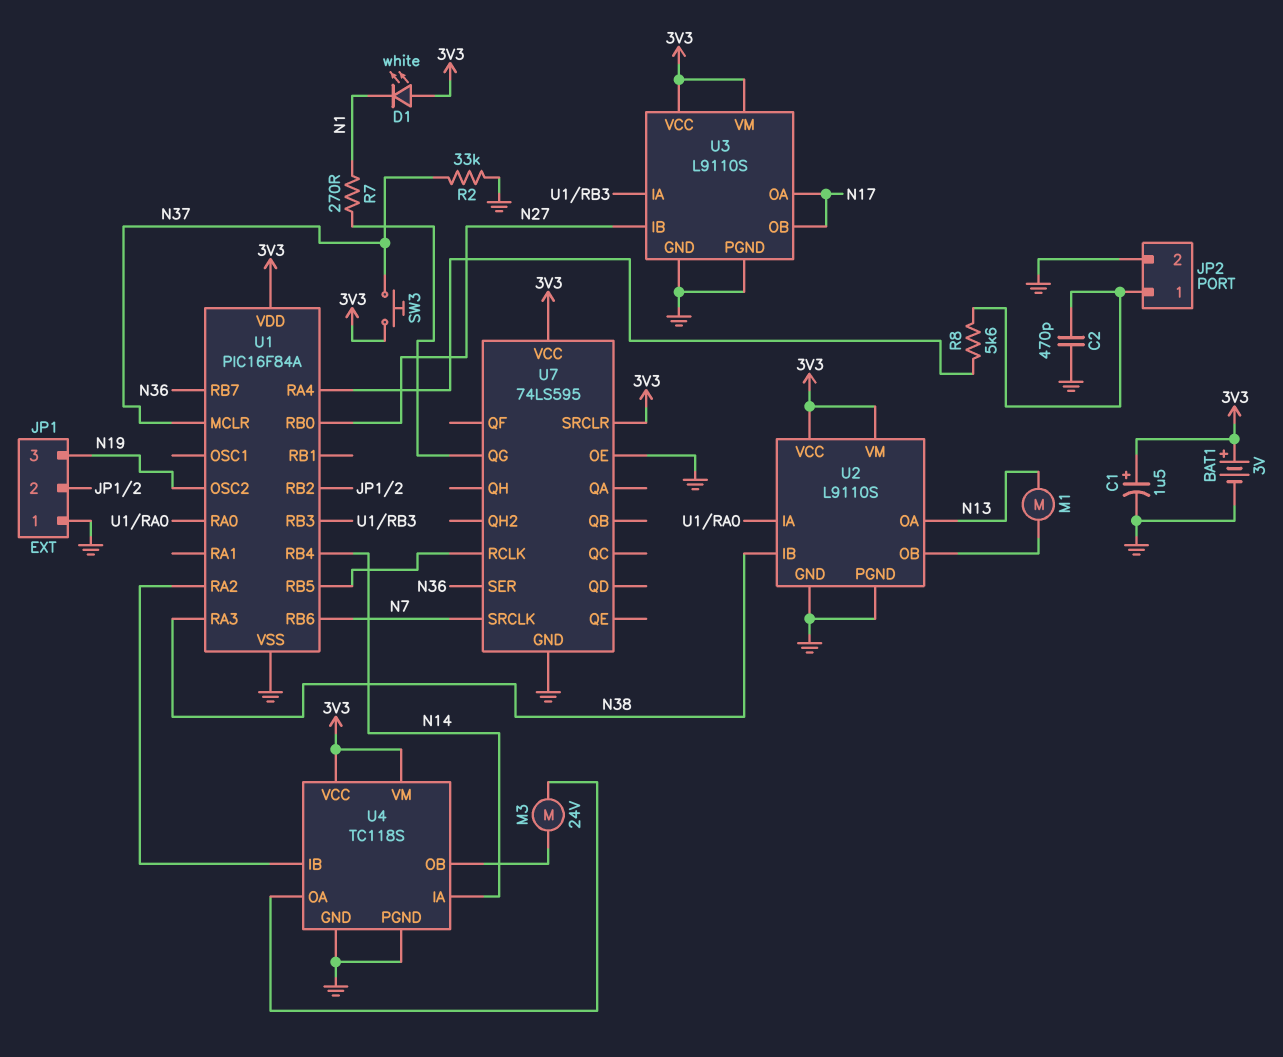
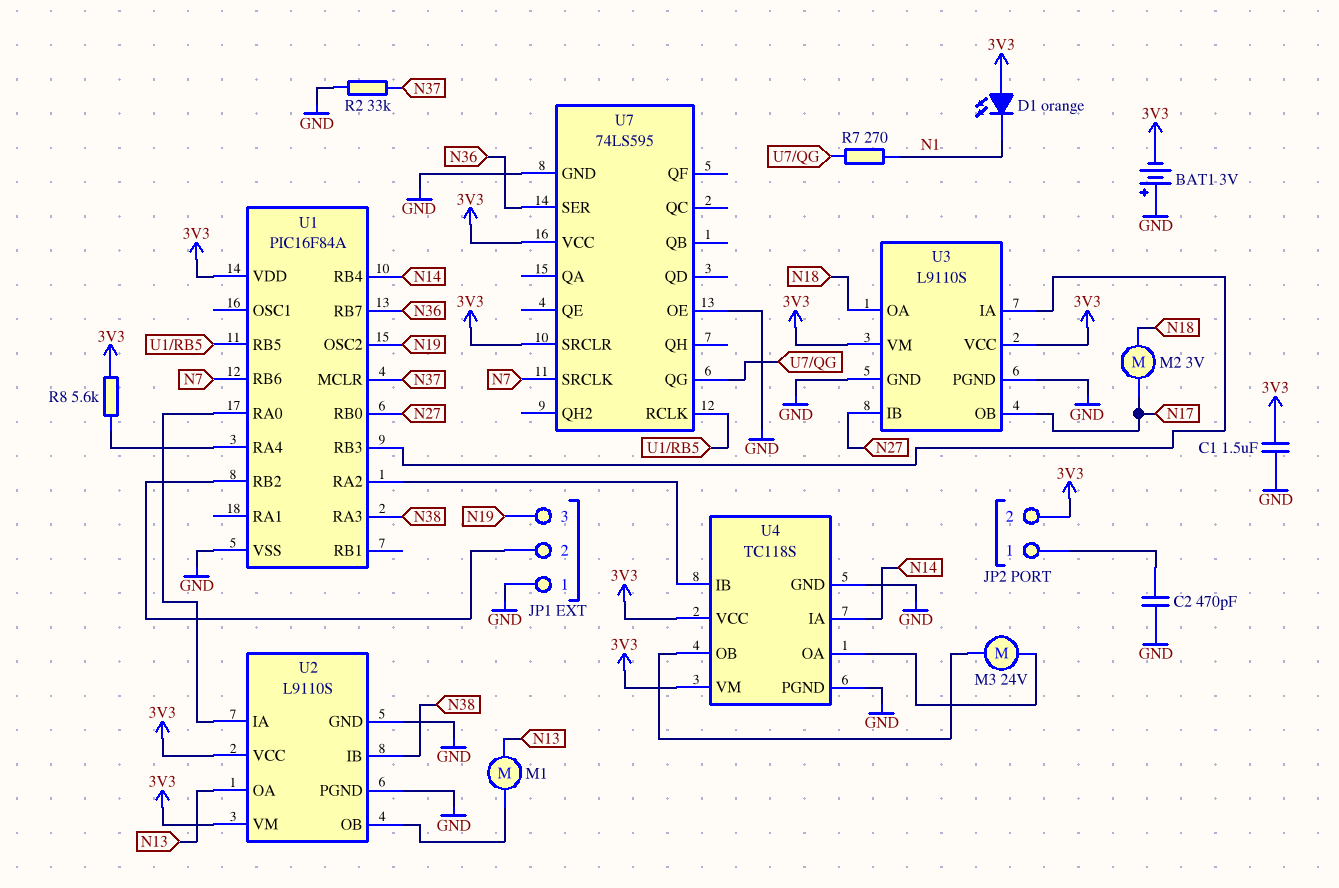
BAT1: 3V (plus 3V3, minus GND) -> 3V (plus GND, minus 3V3)
C1: 1.5uF (plus 3V3, minus GND) -> 1.5uF (3V3, GND)
D1: LED white (A 3V3, K N1) -> LED orange (A 3V3, K N1)
JP2 pin 2: GND -> 3V3
M2: none -> motor 3V (N17, N18)
R8: 5.6k (JP2/1, U1/RA4) -> 5.6k (3V3, U1/RA4)
SW3: button (3V3, N37) -> none
U3 pin OA: N17 -> N18

